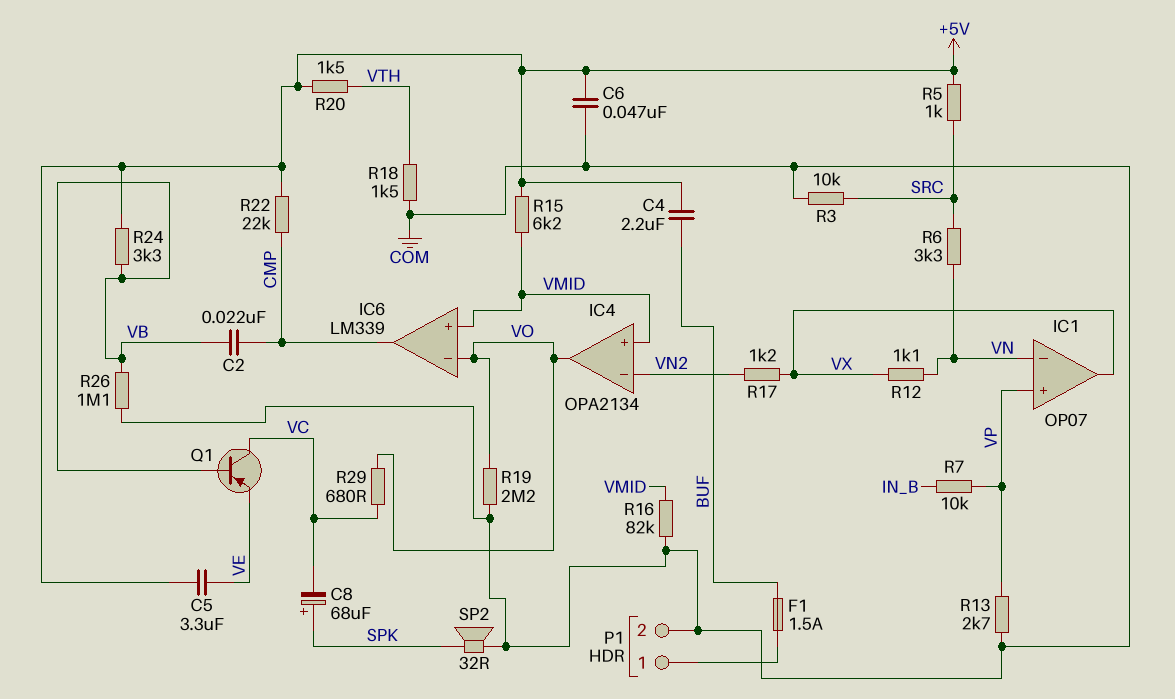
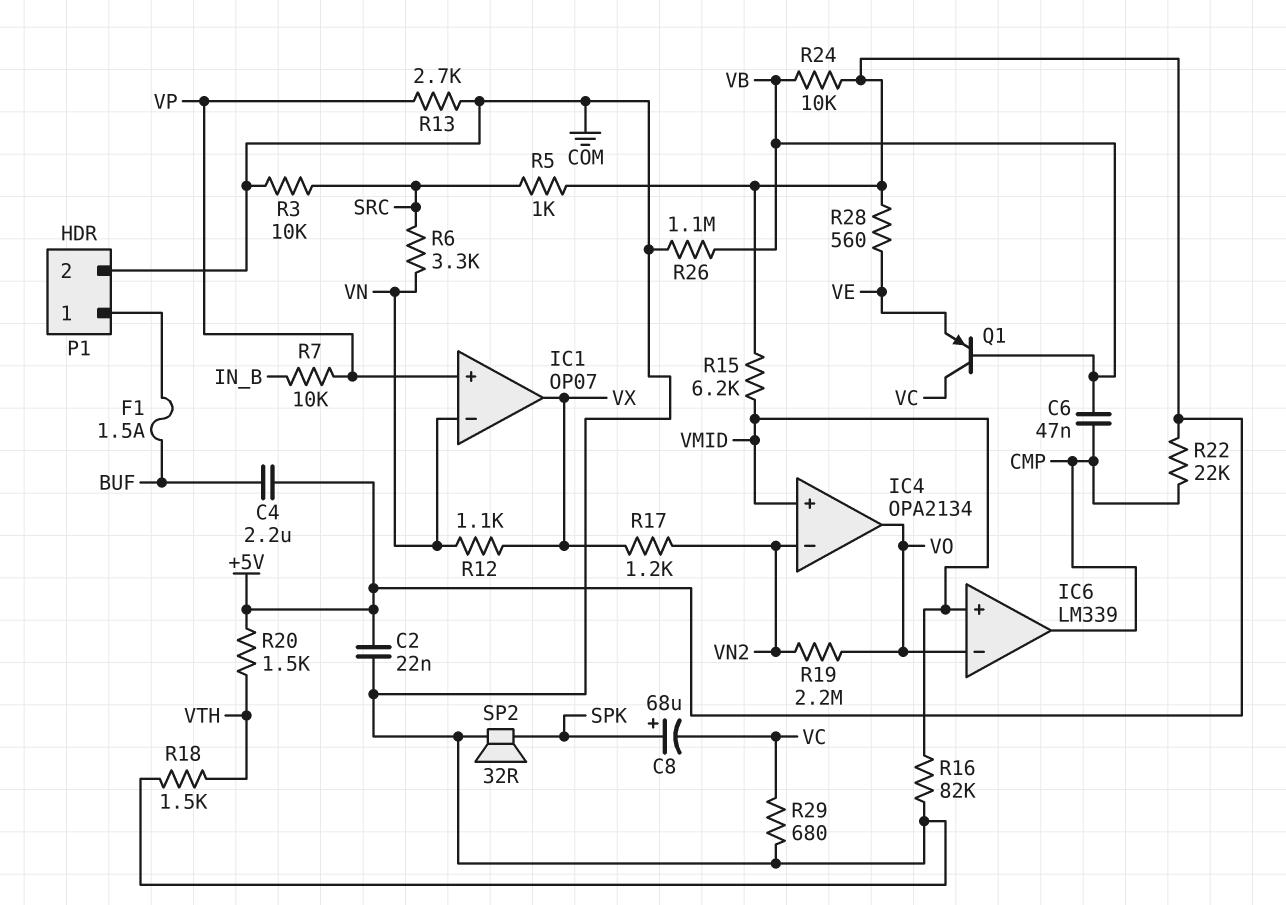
C2: 22nF (CMP, VB) -> 22nF (+5V, COM)
C5: 3.3uF (+5V, VE) -> none
C6: 47nF (+5V, COM) -> 47nF (CMP, VB)
R19: 2.2M (COM, VO) -> 2.2M (VN2, VO)
R24: 3.3k (+5V, VB) -> 10k (+5V, VB)
R28: none -> 560 (+5V, VE)
R29: 680 (VC, VO) -> 680 (COM, VC)

